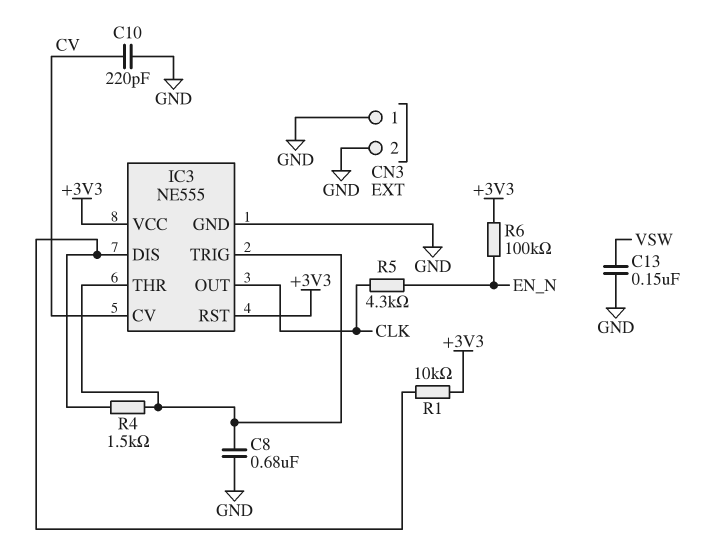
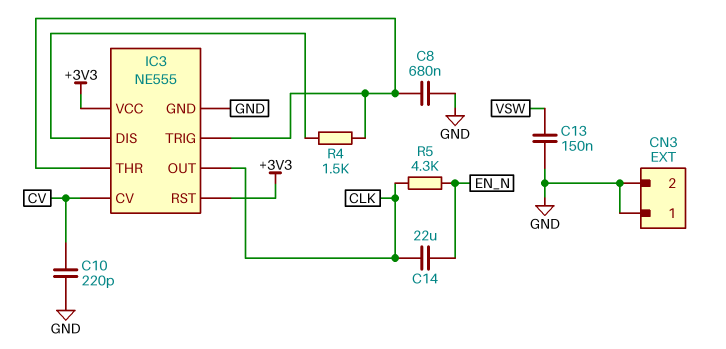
C14: none -> 22uF (CLK, EN_N)
R1: 10k (+3V3, IC3/DIS) -> none
R6: 100k (+3V3, EN_N) -> none

